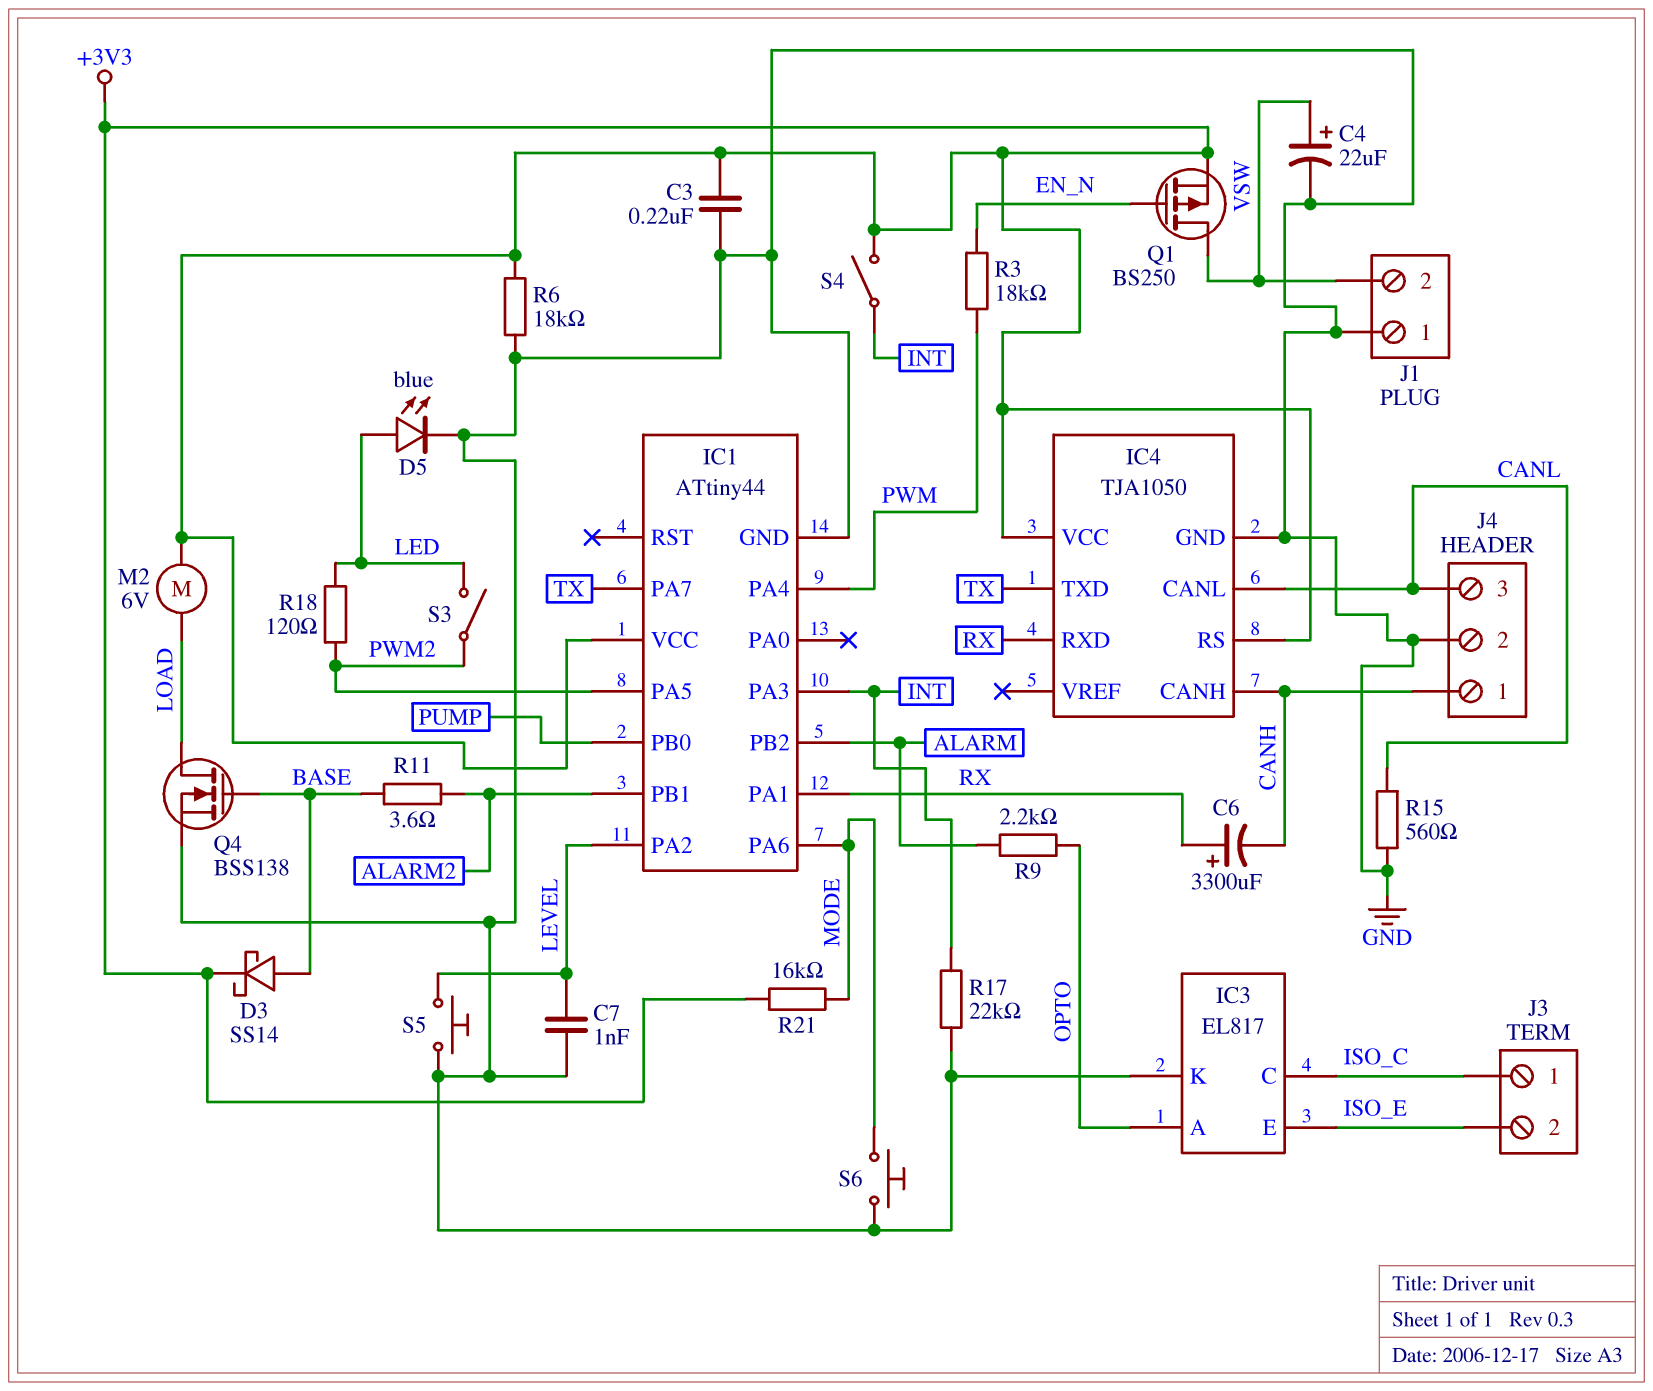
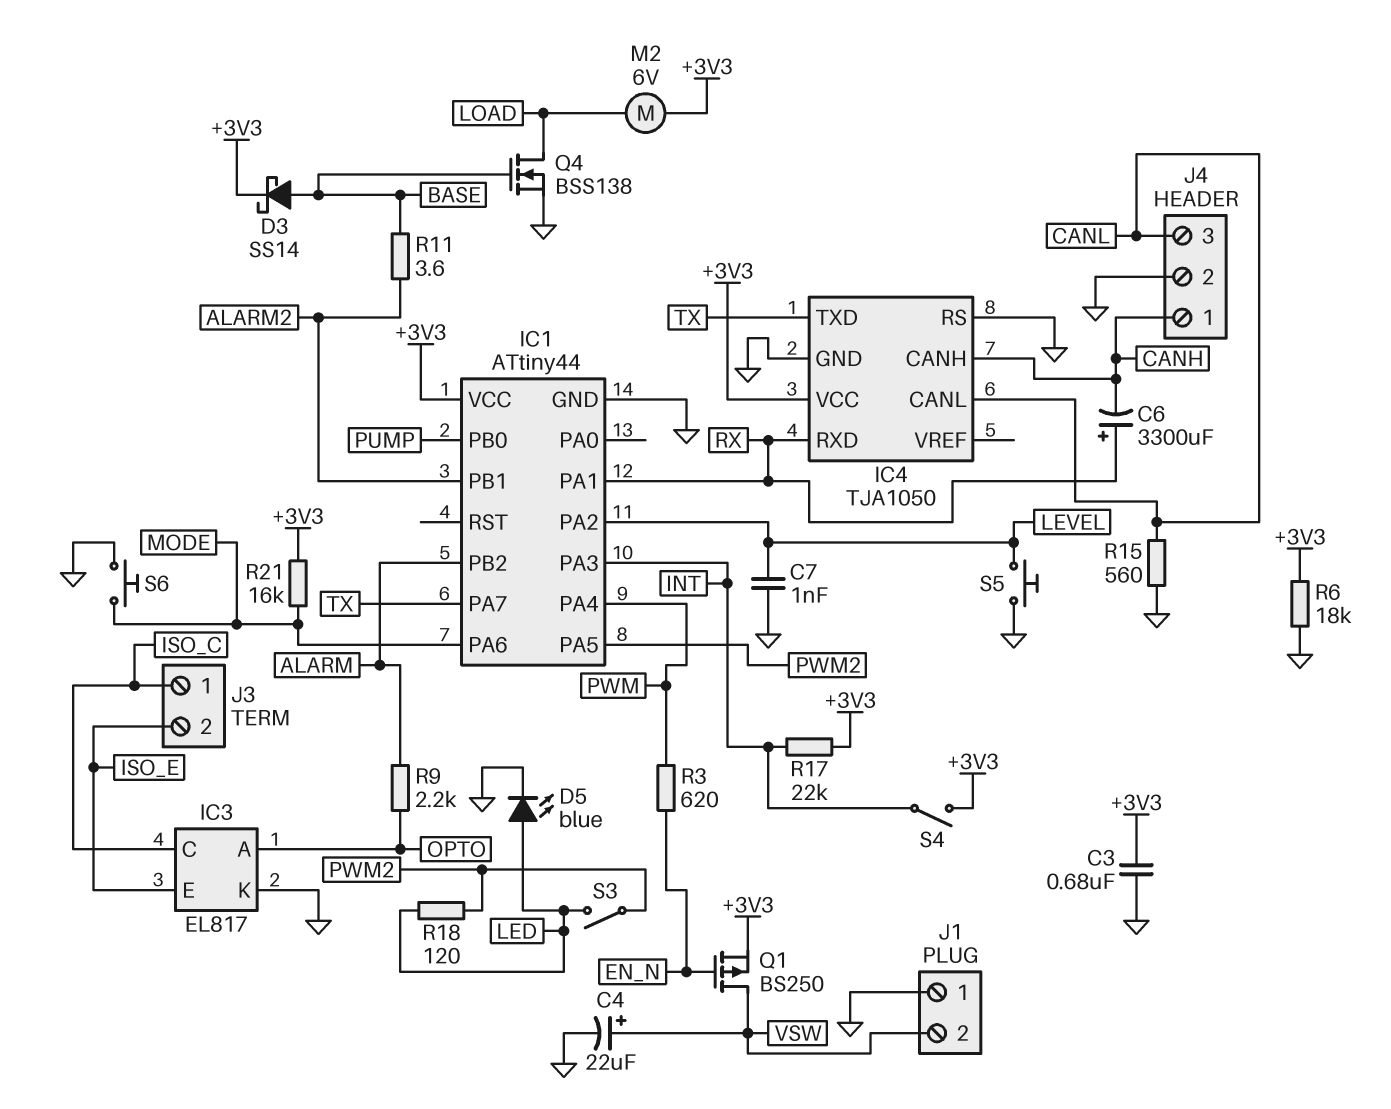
C3: 220nF (+3V3, GND) -> 680nF (+3V3, GND)
IC4 pin RS: +3V3 -> GND
R3: 18k (EN_N, PWM) -> 620 (EN_N, PWM)
R17: 22k (GND, INT) -> 22k (+3V3, INT)

